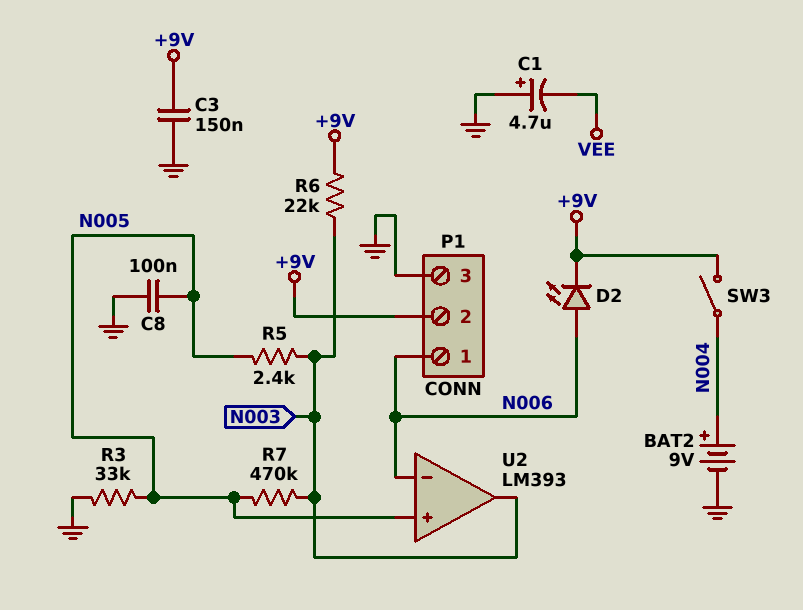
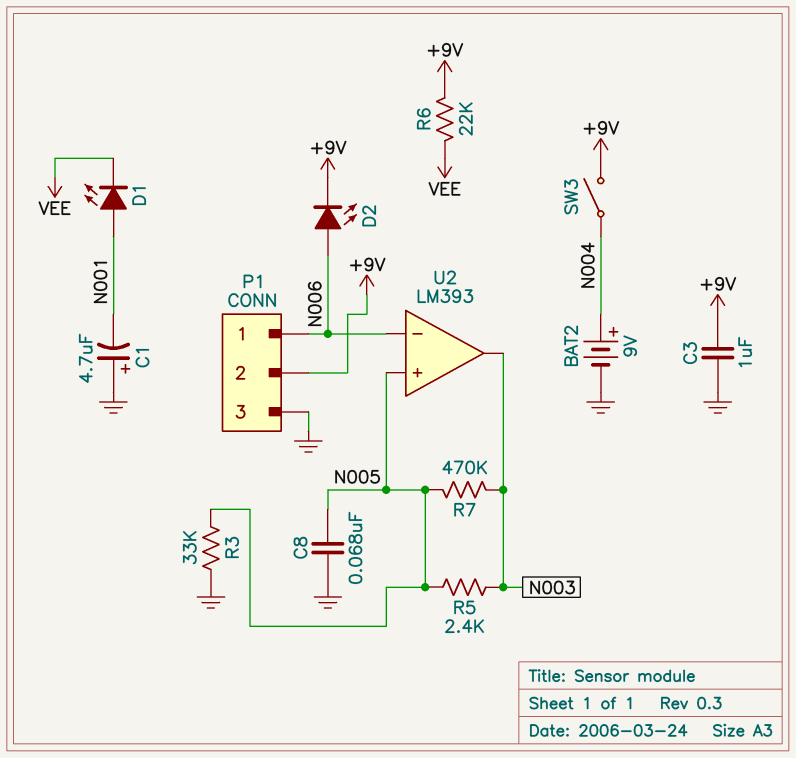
C1: 4.7uF (plus GND, minus VEE) -> 4.7uF (plus GND, minus N001)
C3: 150nF (+9V, GND) -> 1uF (+9V, GND)
C8: 100nF (GND, N005) -> 68nF (GND, N005)
D1: none -> LED (A N001, K VEE)
R6: 22k (+9V, N003) -> 22k (+9V, VEE)

